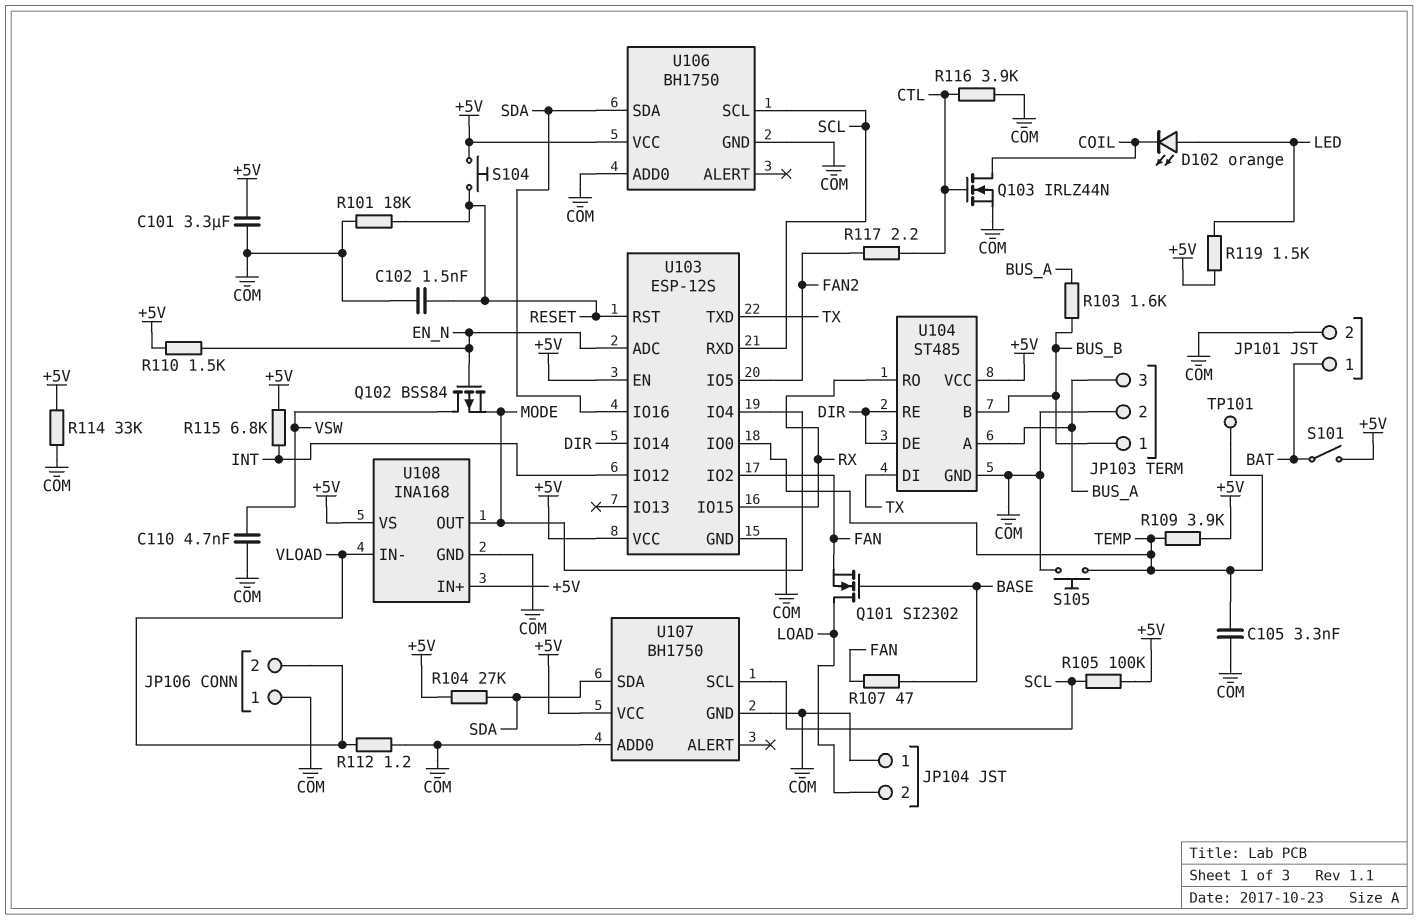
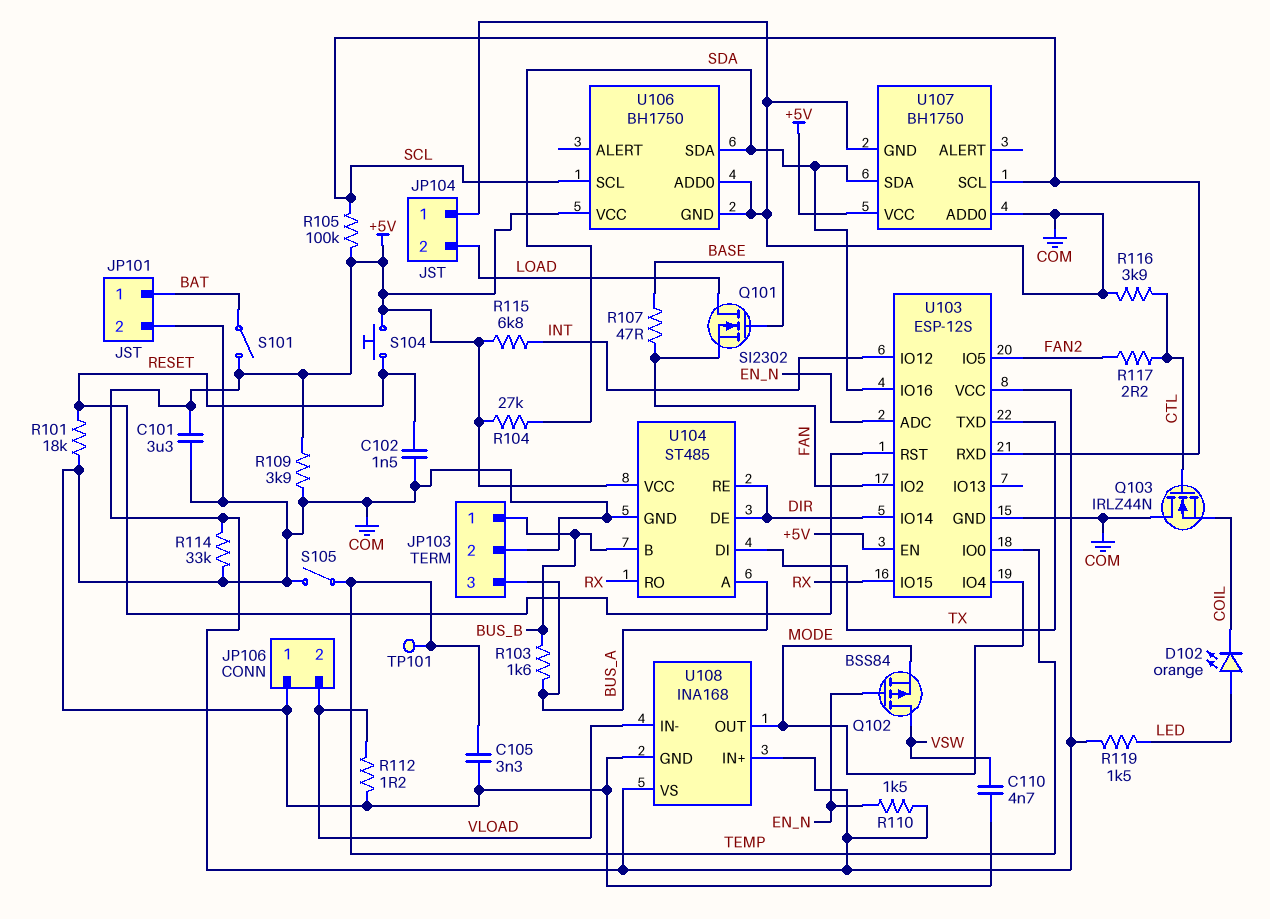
Q103: NMOS IRLZ44N (G CTL, D COIL, S COM) -> NMOS IRLZ44N (G CTL, D COM, S COIL)
R109: 3.9k (+5V, TEMP) -> 3.9k (+5V, COM)
S105: button (COM, TEMP) -> switch (COM, TEMP)

